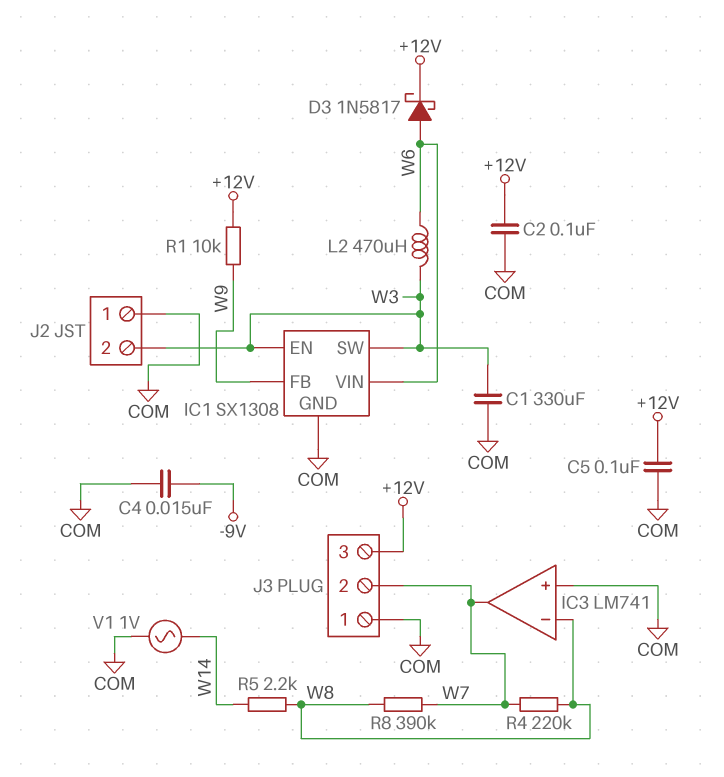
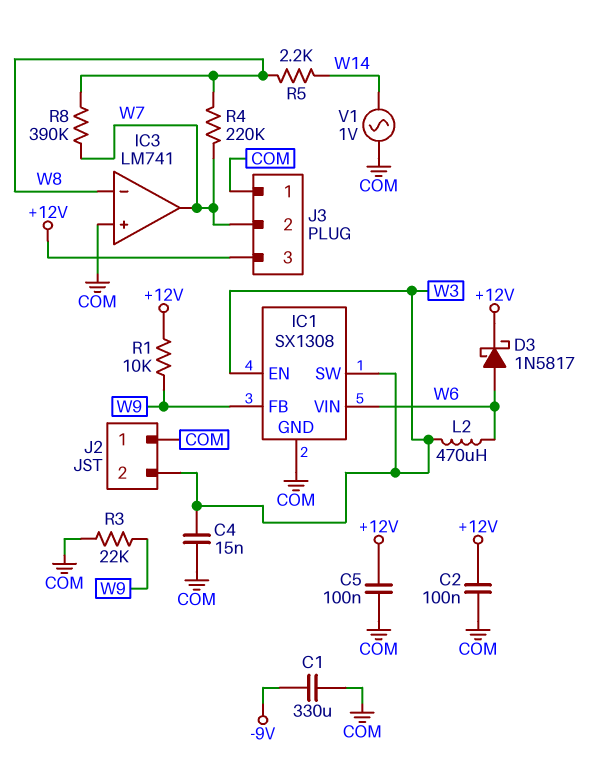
C1: 330uF (COM, W3) -> 330uF (-9V, COM)
C4: 15nF (-9V, COM) -> 15nF (COM, W3)
R3: none -> 22k (COM, W9)

